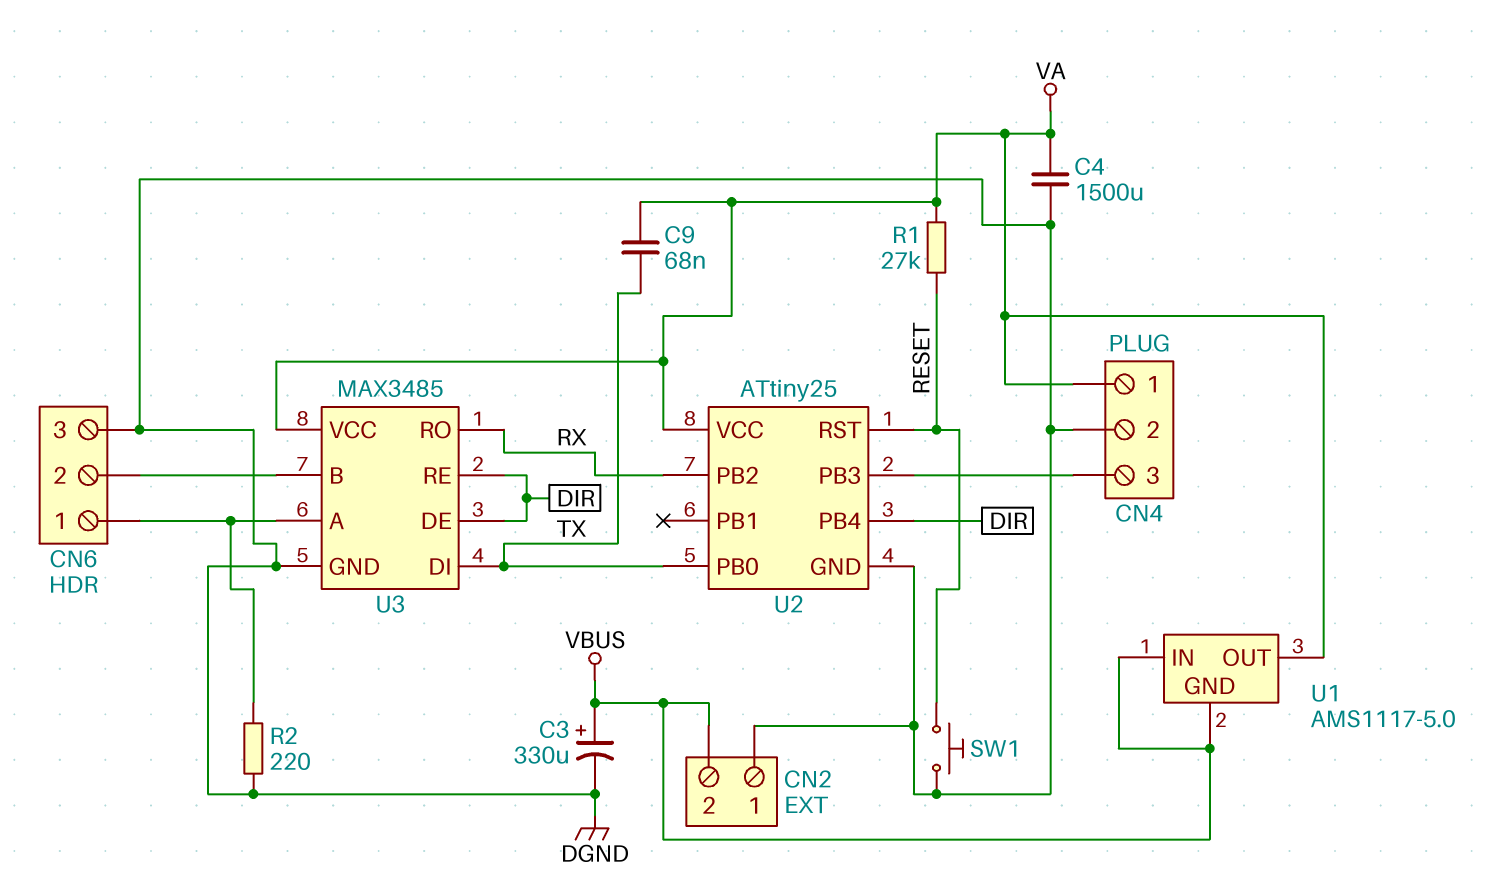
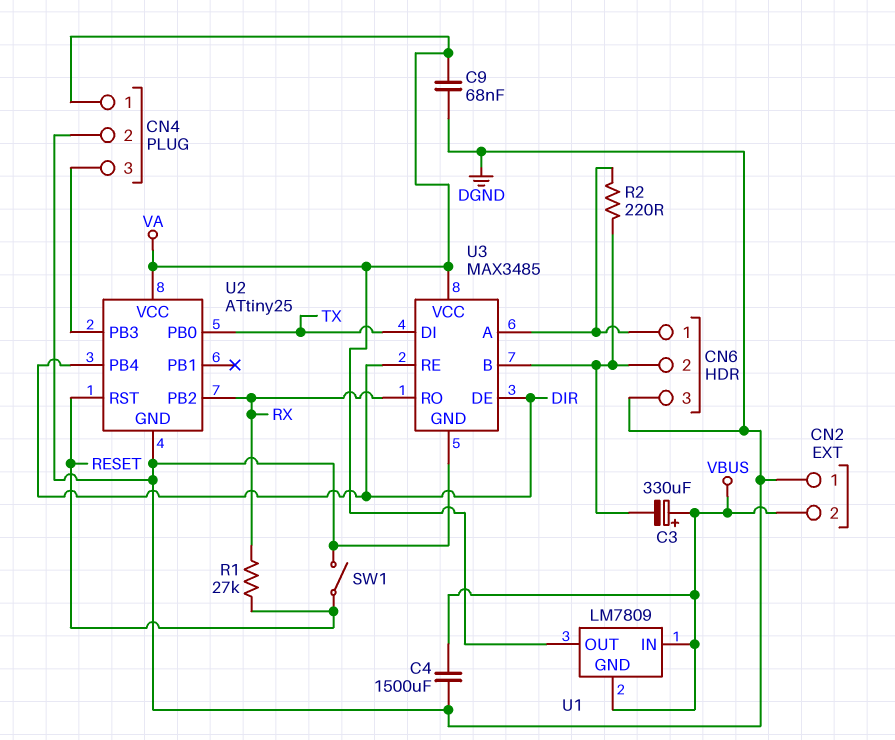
C3: 330uF (plus VBUS, minus DGND) -> 330uF (plus VBUS, minus CN6/2)
C4: 1500uF (DGND, VA) -> 1500uF (DGND, VBUS)
C9: 68nF (TX, VA) -> 68nF (DGND, VA)
R1: 27k (RESET, VA) -> 27k (RESET, RX)
R2: 220 (CN6/1, DGND) -> 220 (CN6/1, CN6/2)
SW1: button (DGND, RESET) -> switch (DGND, RESET)
U1: AMS1117-5.0 -> LM7809

